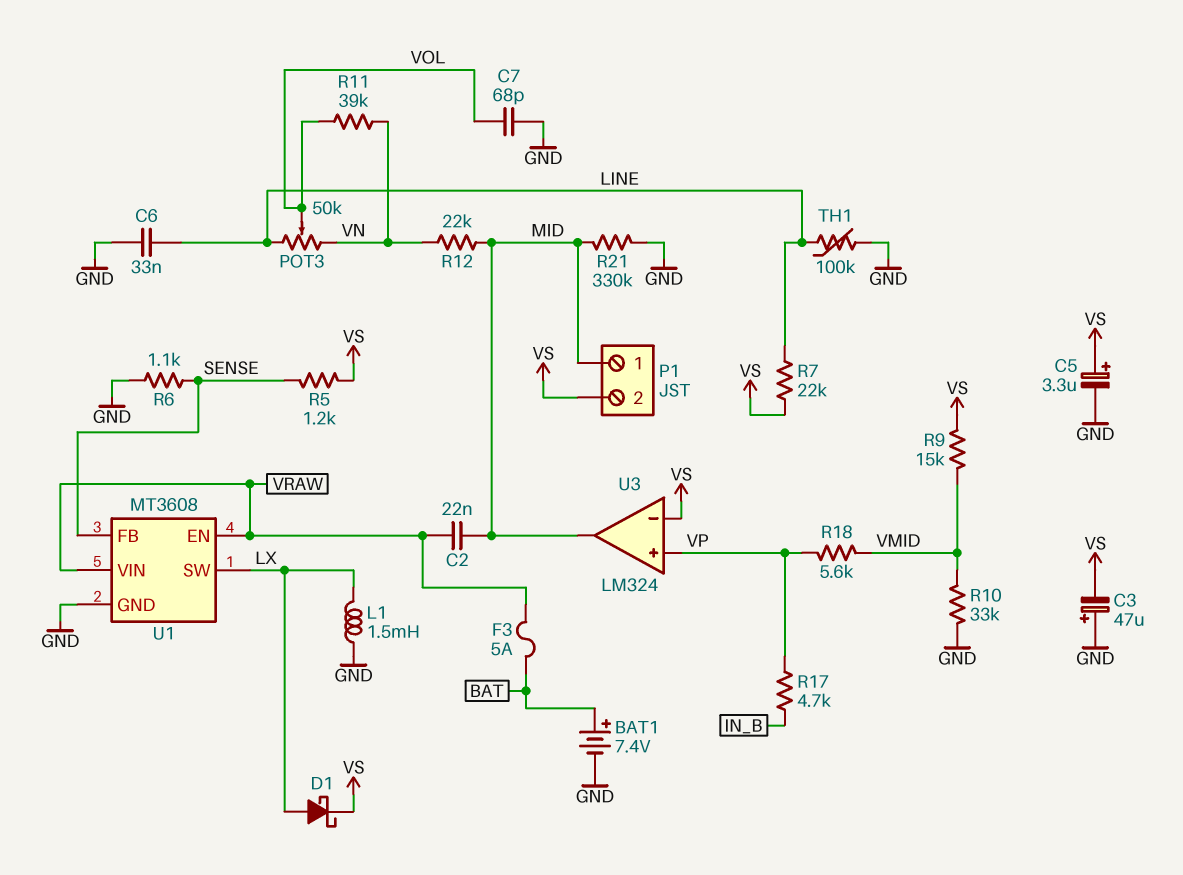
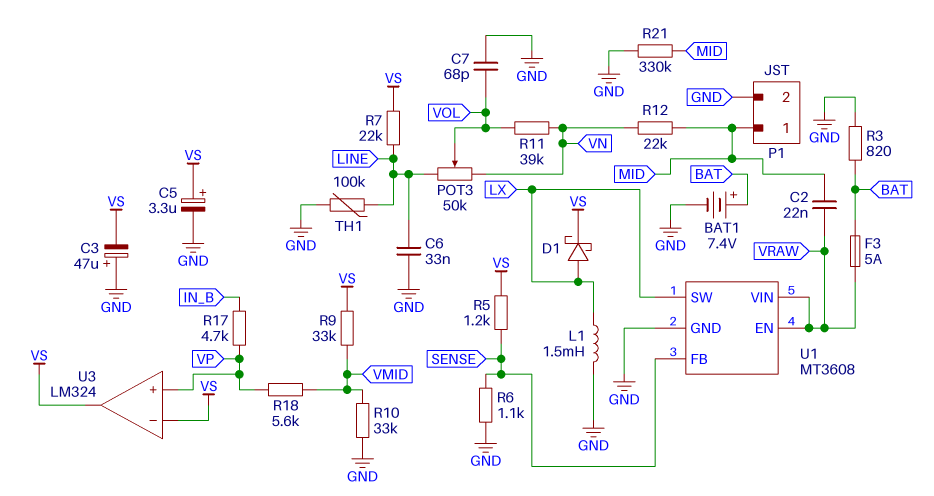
P1 pin 2: VS -> GND
R3: none -> 820 (BAT, GND)
R9: 15k (VMID, VS) -> 33k (VMID, VS)
U3 pin out: MID -> VS

